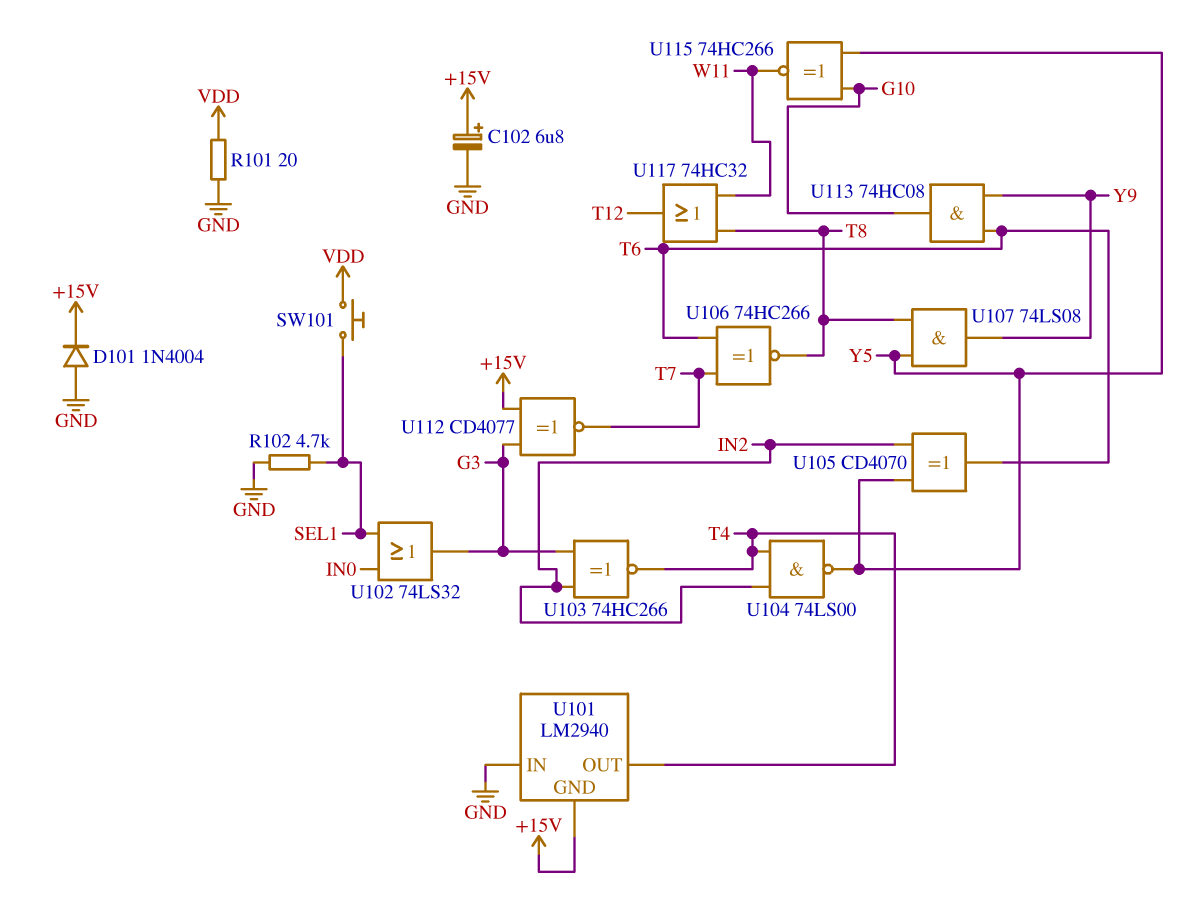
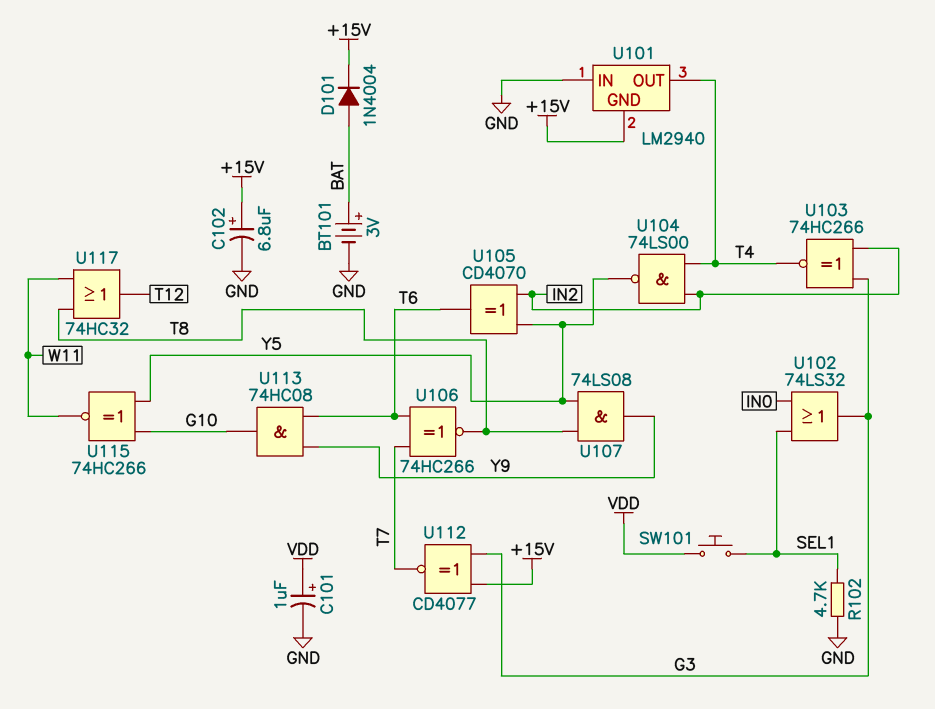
BT101: none -> 3V (plus BAT, minus GND)
C101: none -> 1uF (plus VDD, minus GND)
D101: diode 1N4004 (A GND, K +15V) -> diode 1N4004 (A BAT, K +15V)
R101: 20 (GND, VDD) -> none

